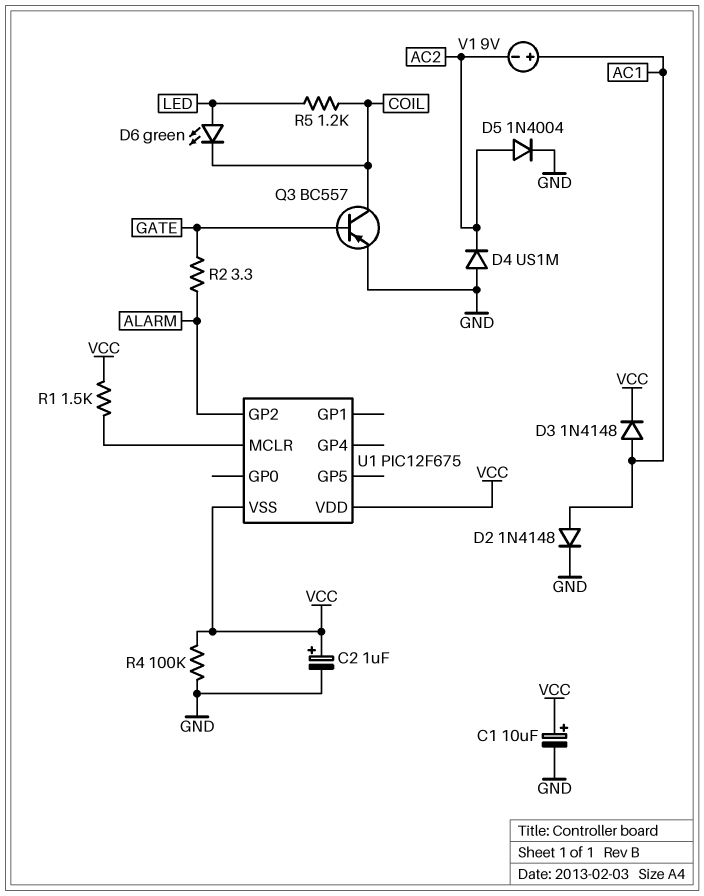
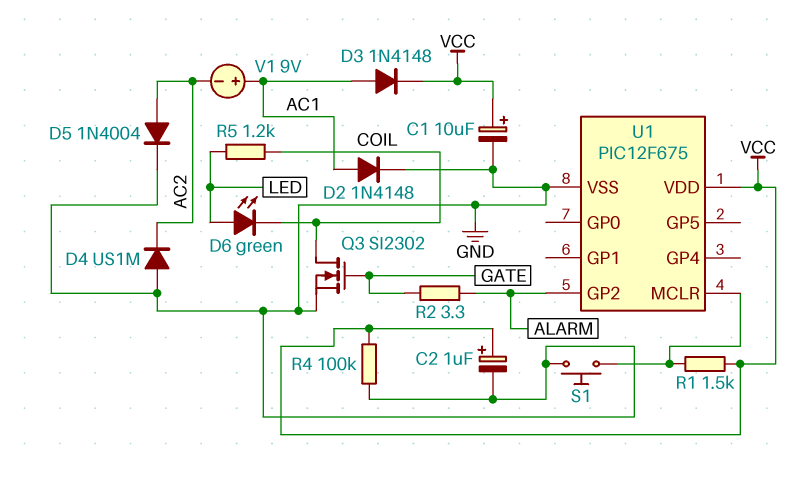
Q3: PNP BC557 (B GATE, C COIL, E GND) -> NMOS SI2302 (G GATE, D COIL, S GND)
S1: none -> button (GND, U1/MCLR)
U1 pin VSS: VCC -> GND

